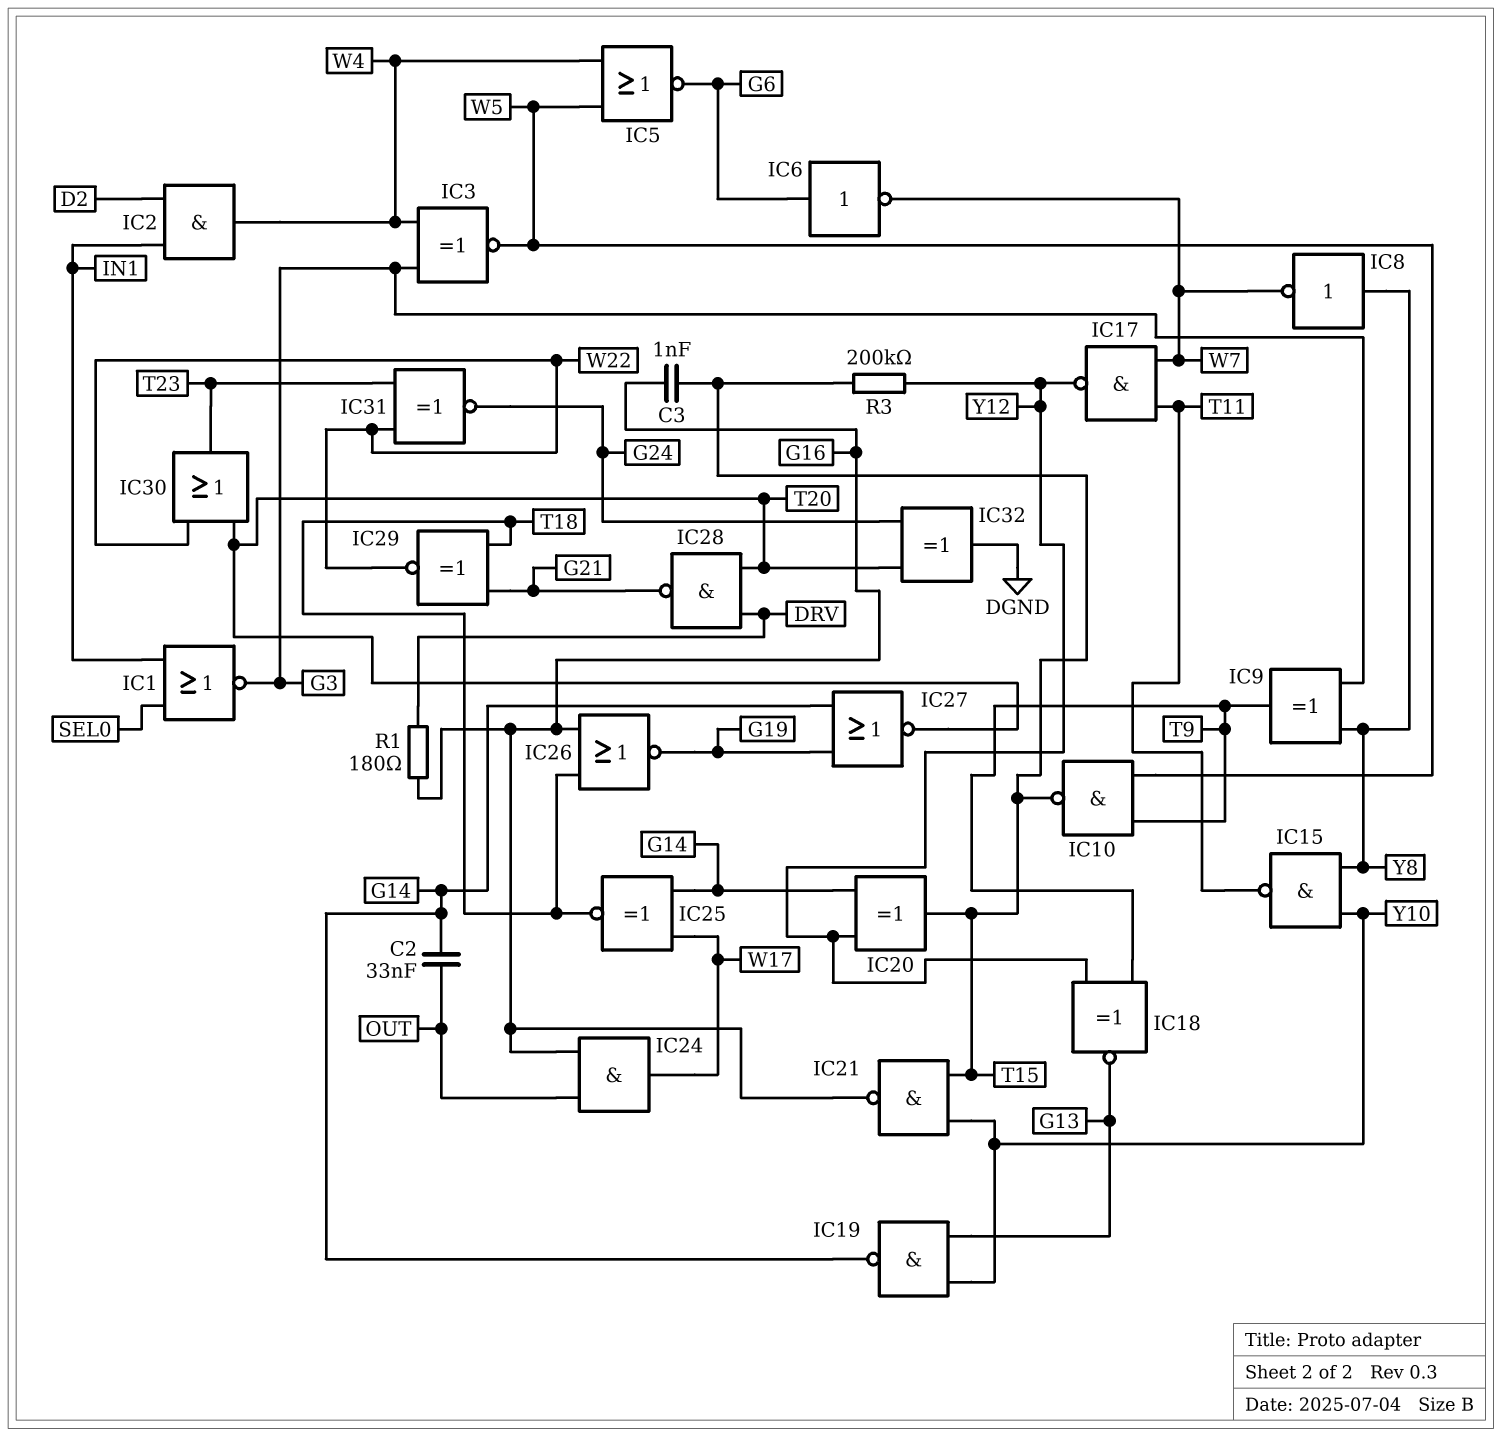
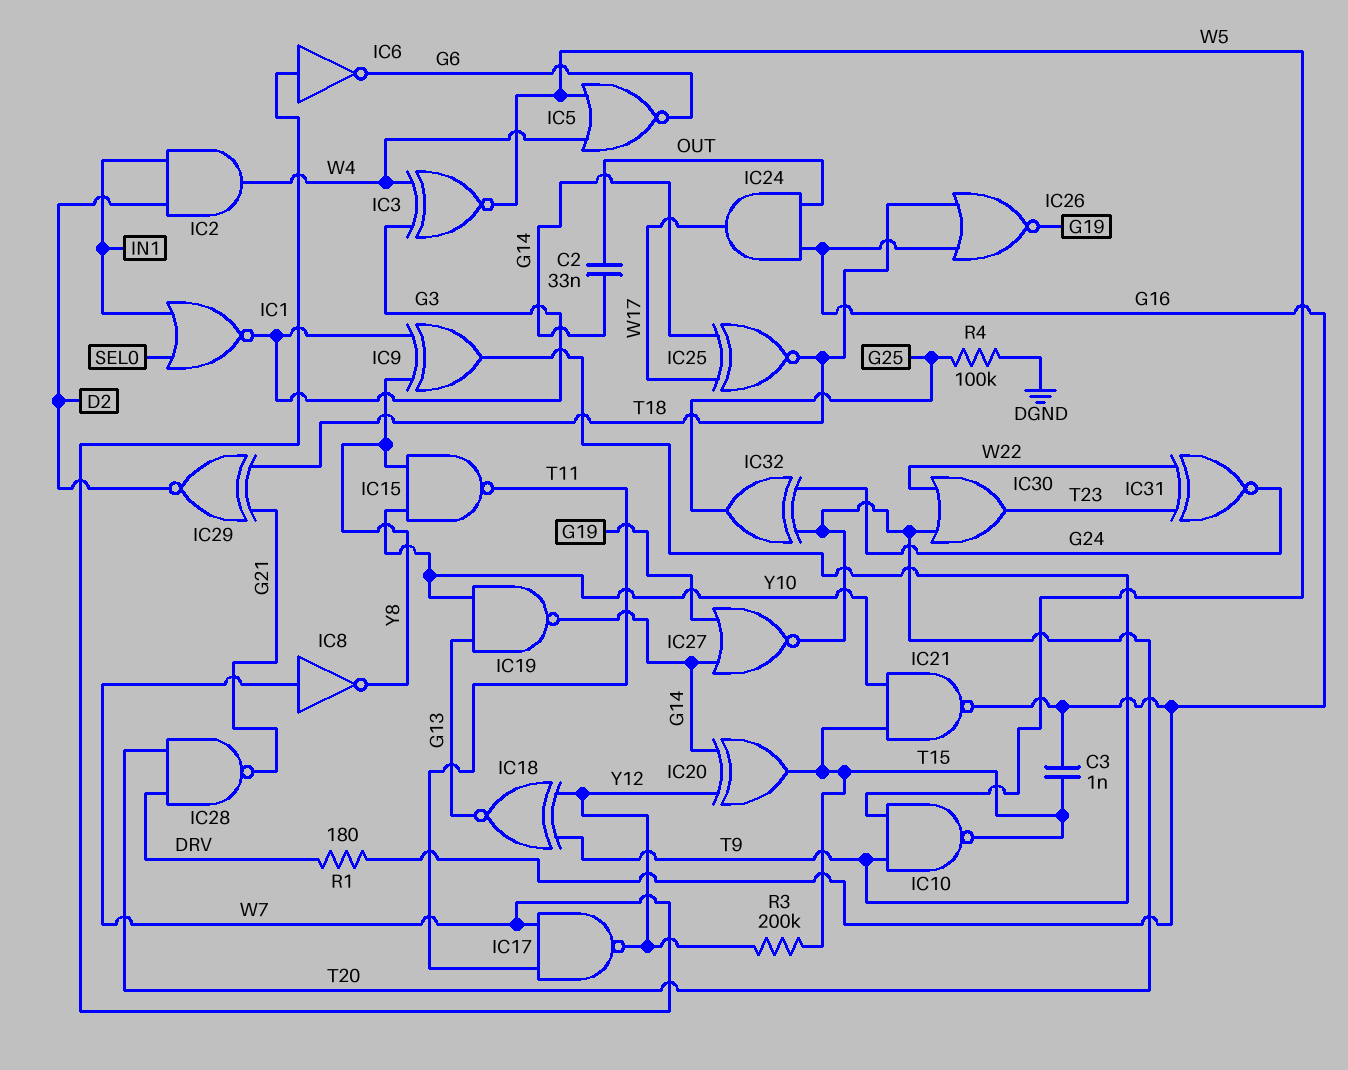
IC6: NOT (in G6, out W7) -> NOT (in W7, out G6)
IC8: NOT (in Y8, out W7) -> NOT (in W7, out Y8)
IC29: XNOR (in G21, in T18, out W22) -> XNOR (in G21, in T18, out D2)
IC32: XOR (in G24, in T20, out DGND) -> XOR (in G24, in T20, out G25)
R4: none -> 100k (DGND, G25)

